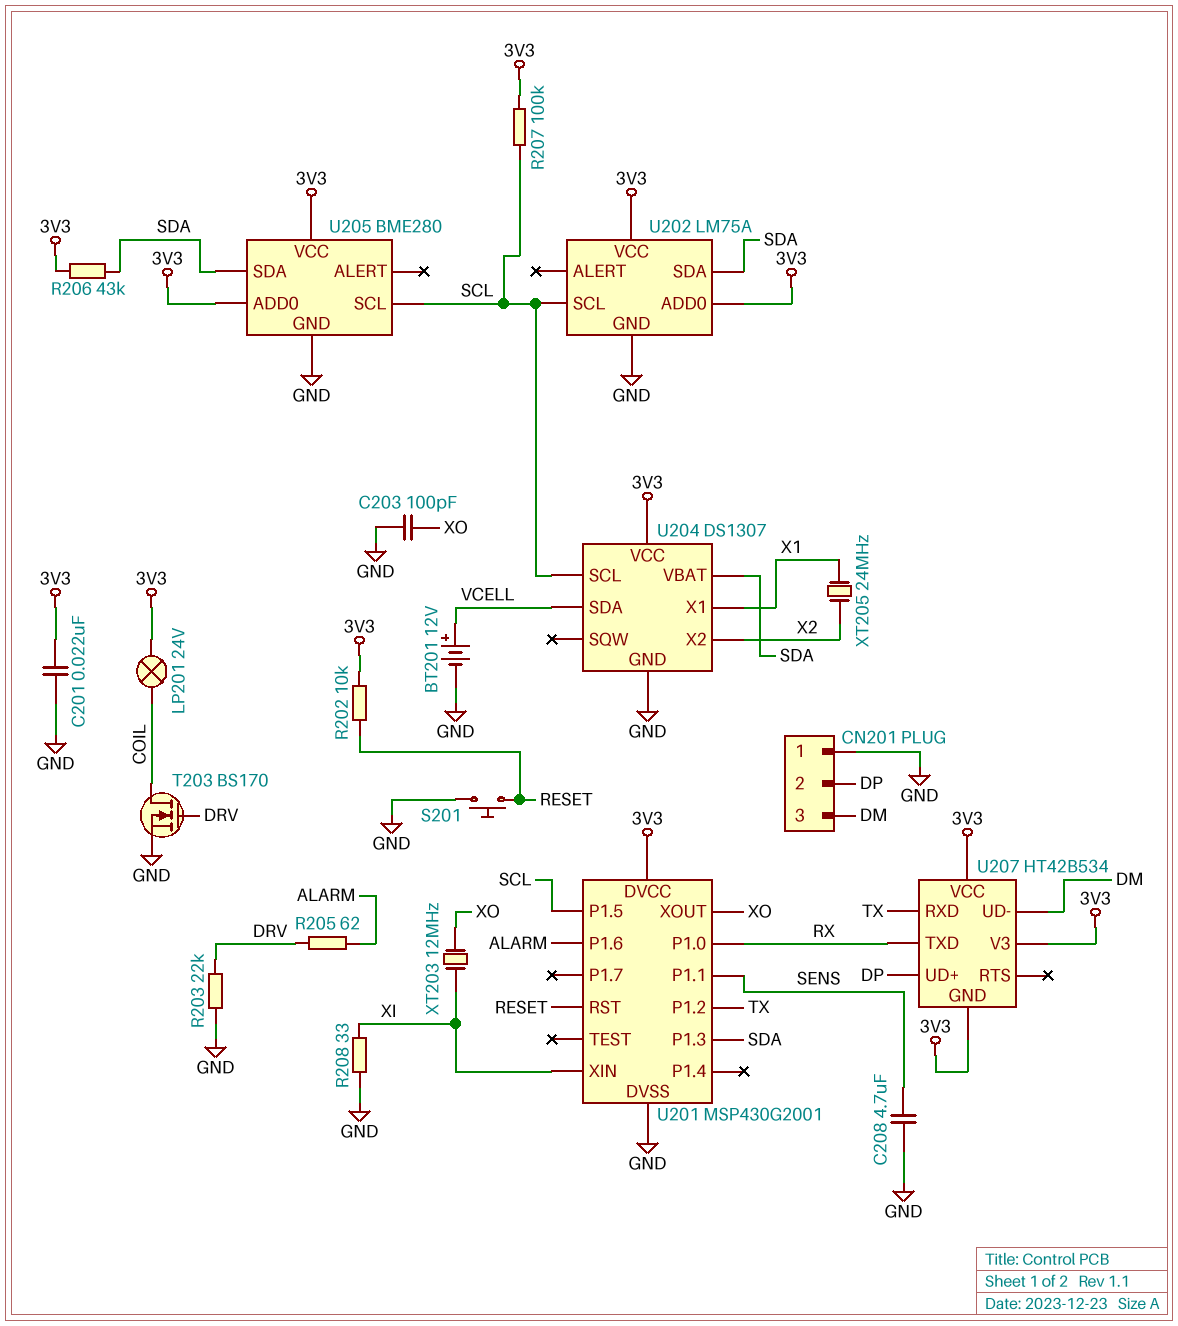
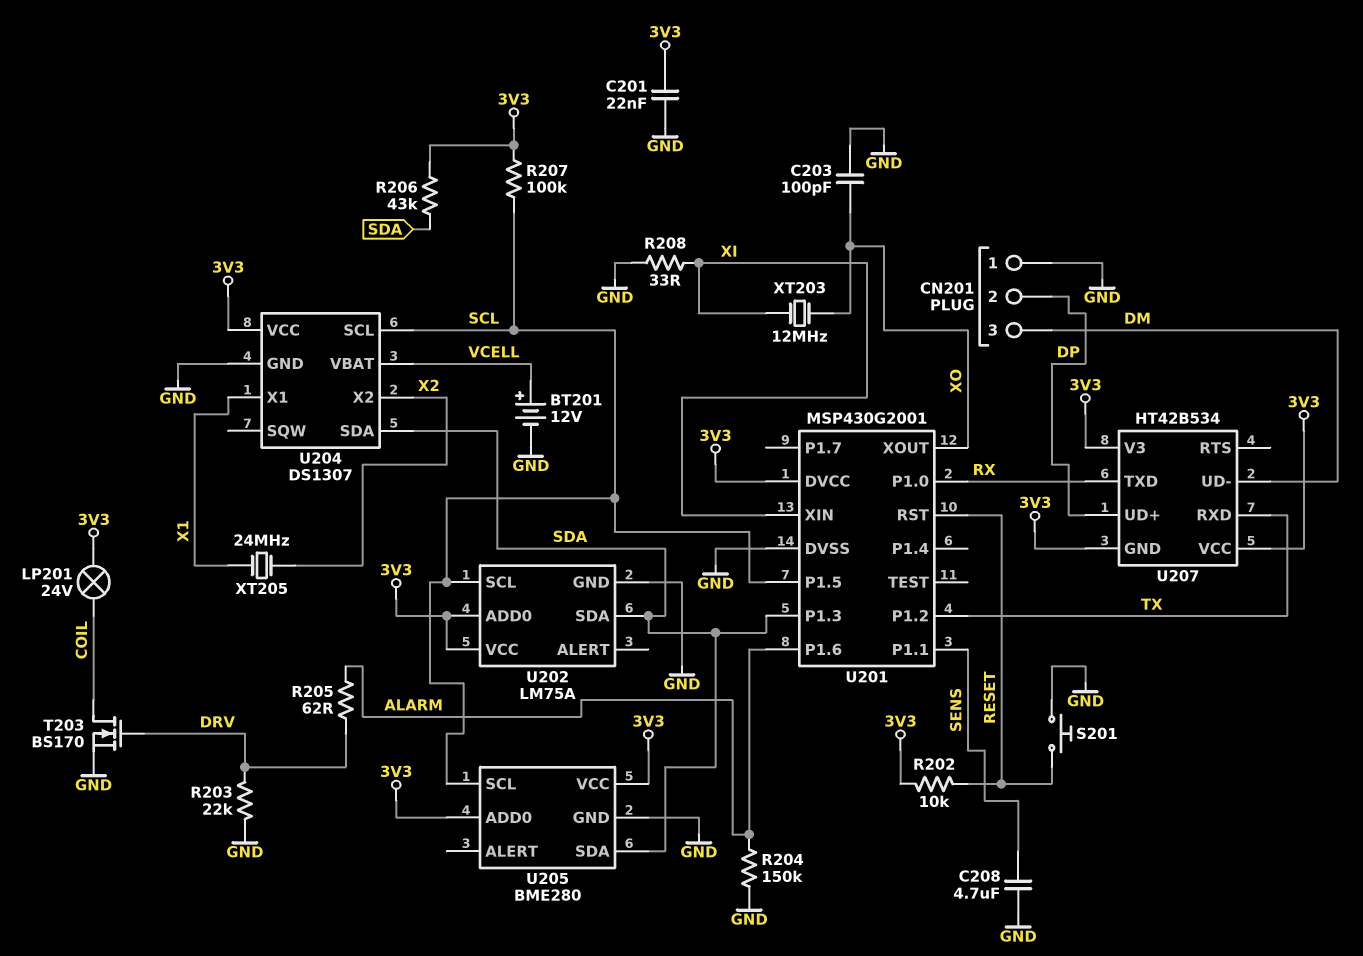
R204: none -> 150k (ALARM, GND)
U204 pin SDA: VCELL -> SDA
U204 pin VBAT: SDA -> VCELL

